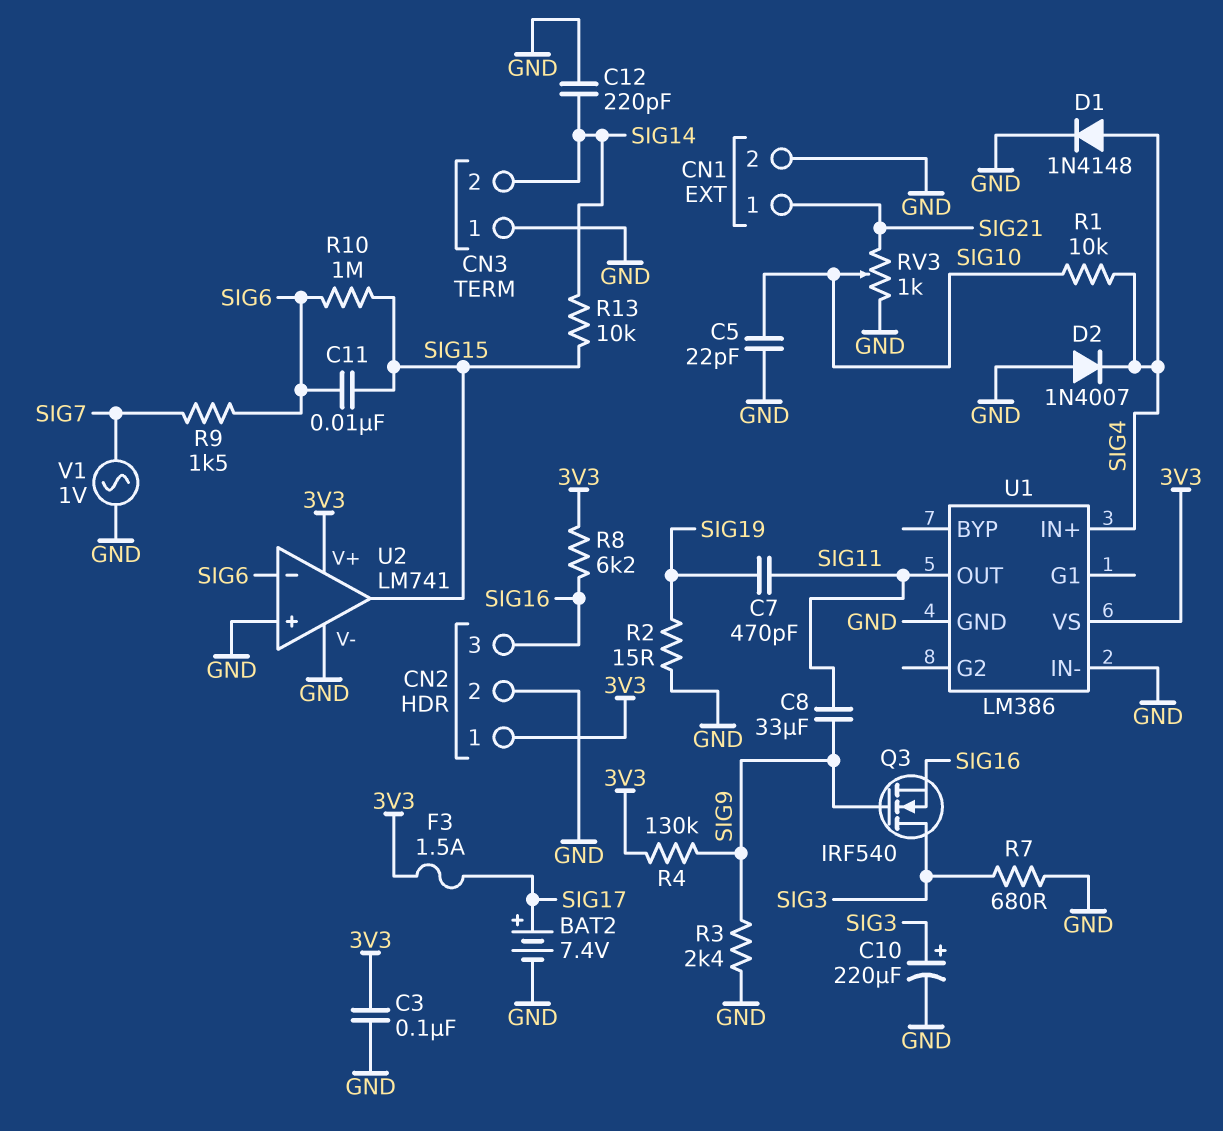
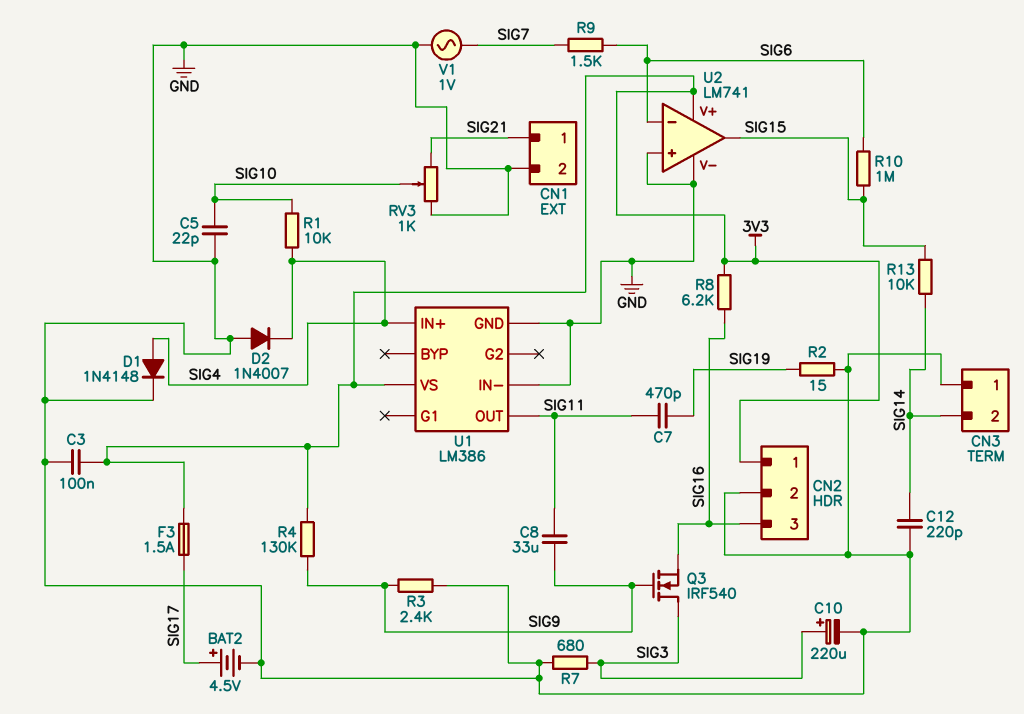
BAT2: 7.4V (plus SIG17, minus GND) -> 4.5V (plus SIG17, minus GND)
C11: 10nF (SIG6, SIG15) -> none

